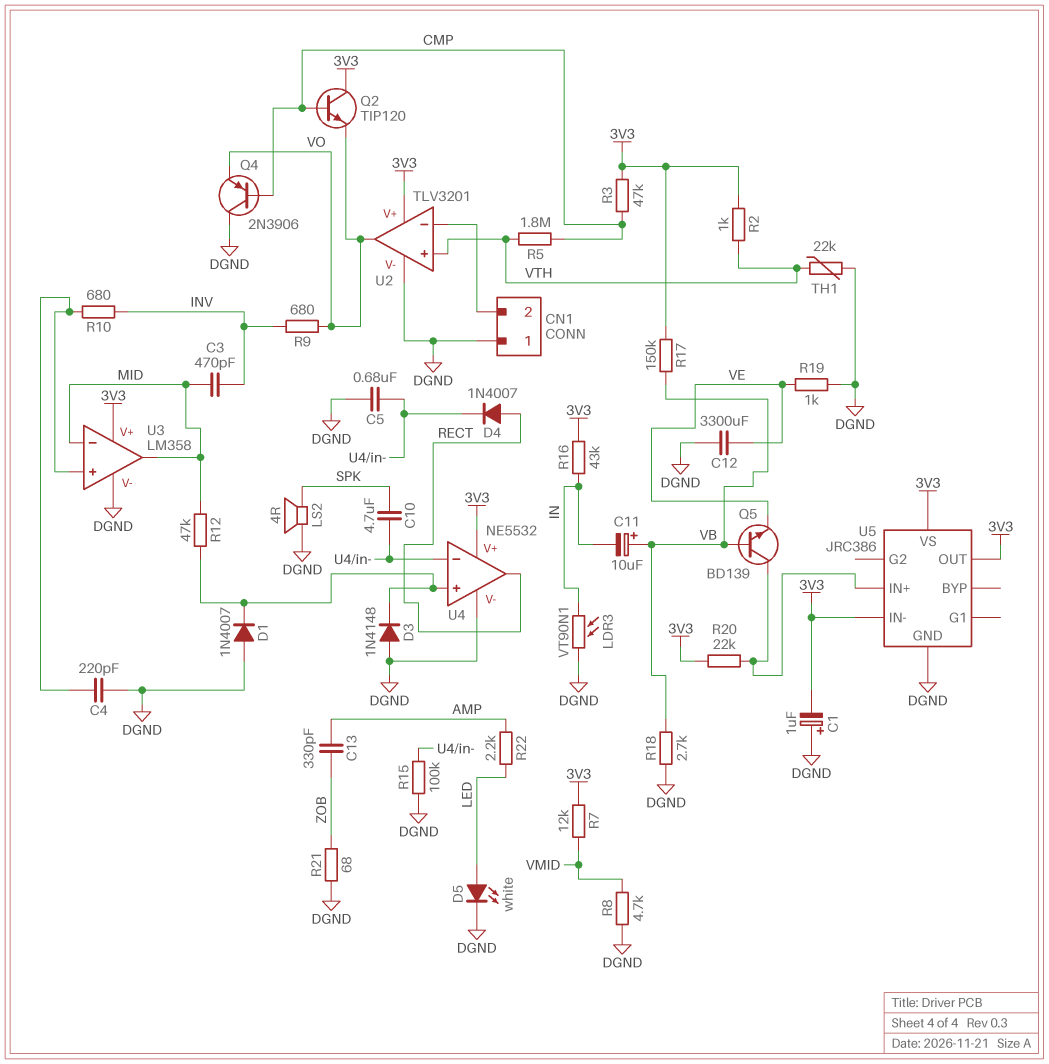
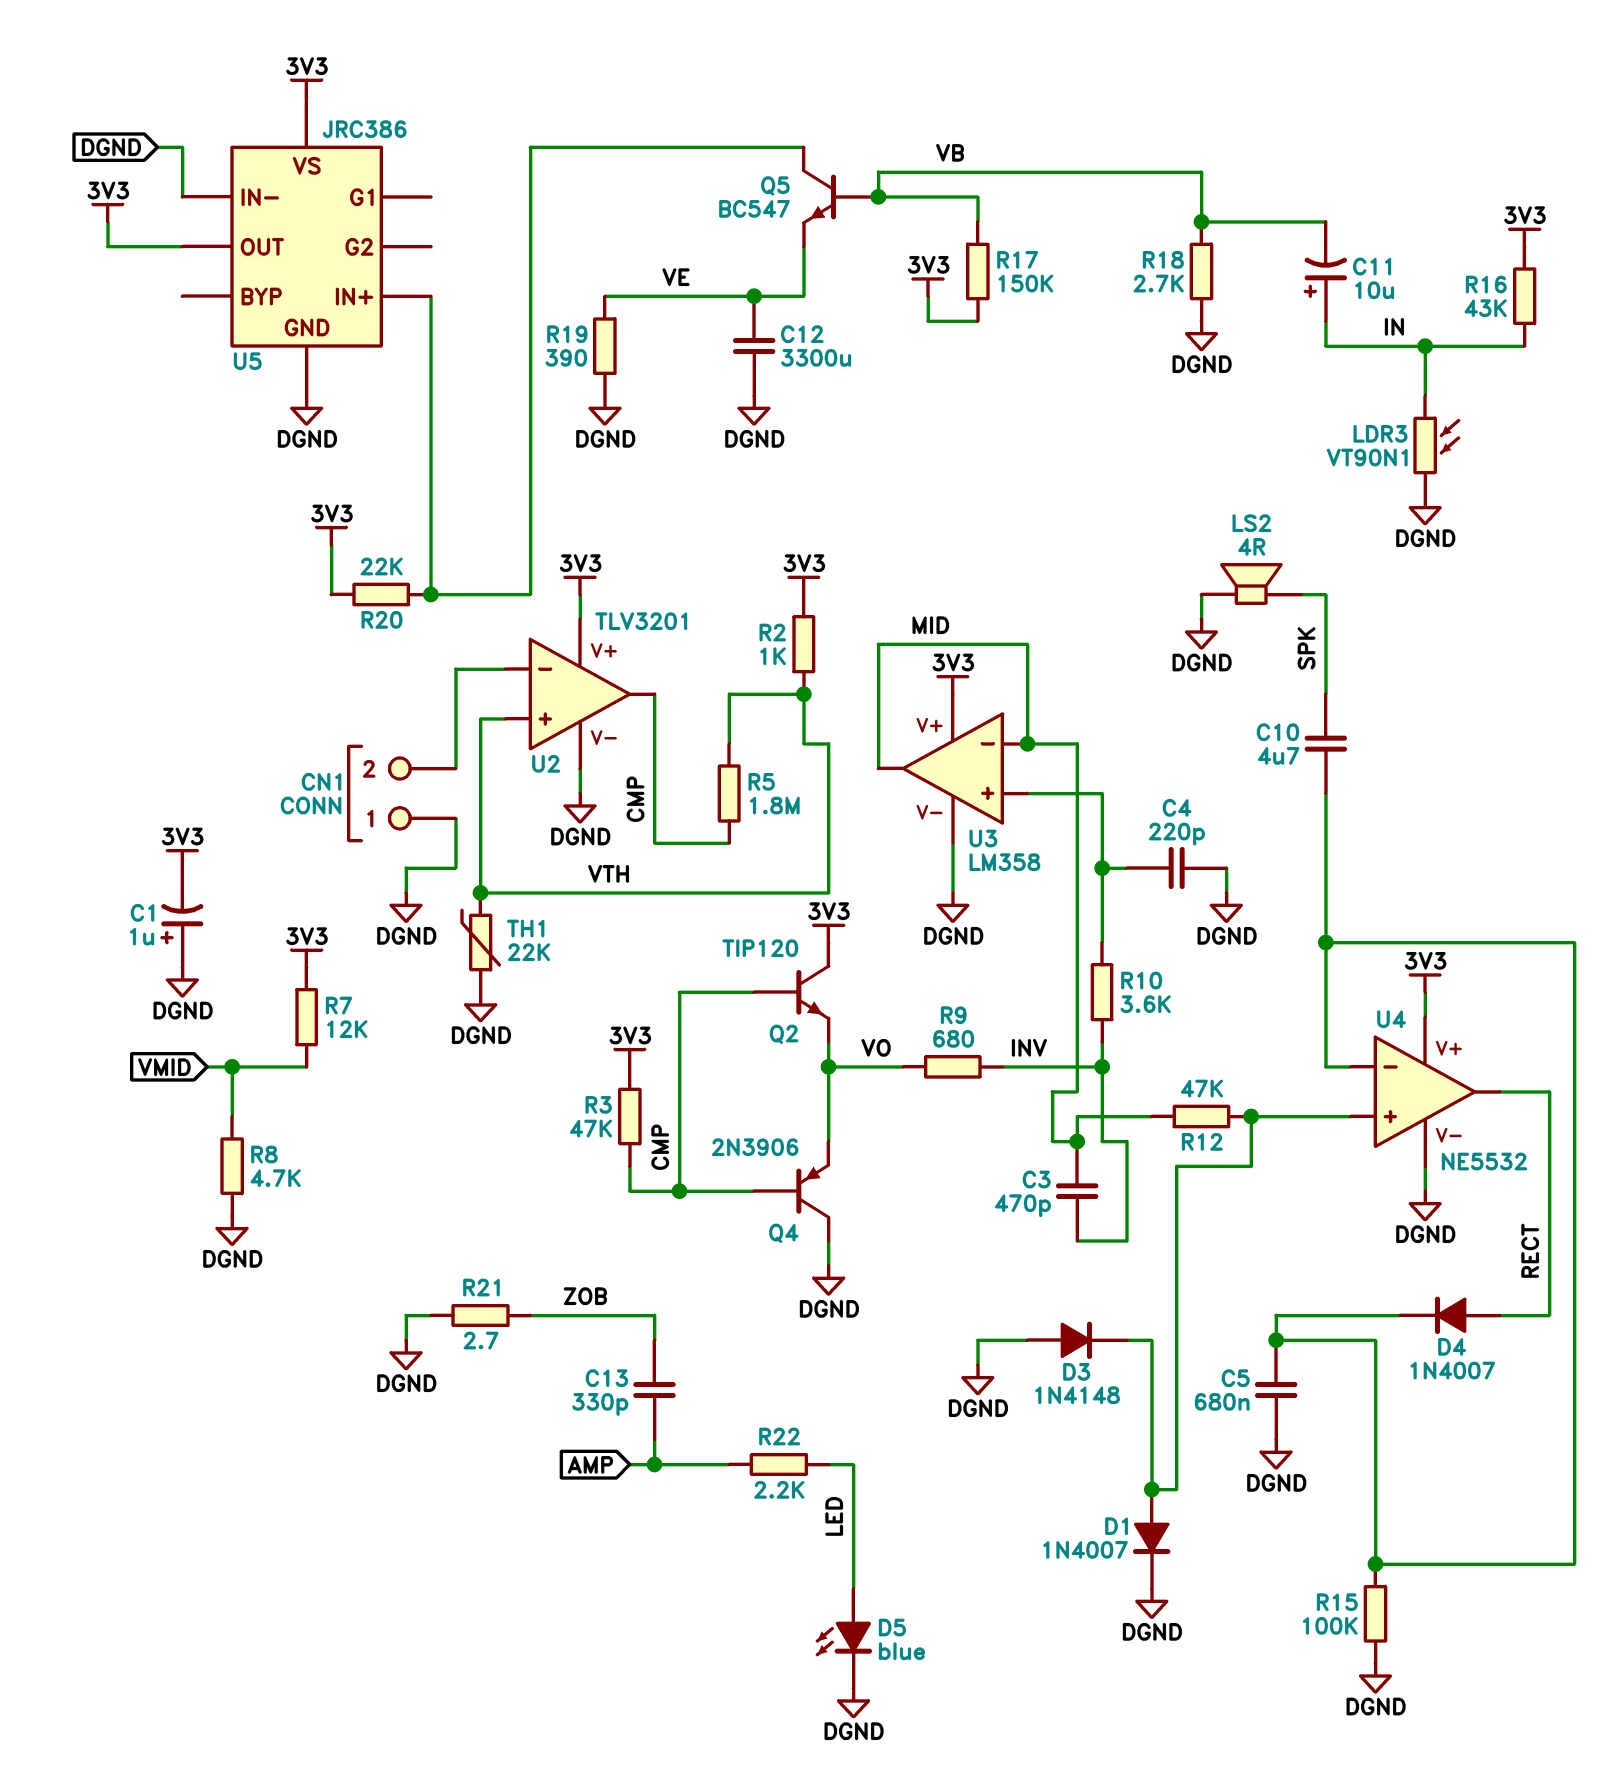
C11: 10uF (plus VB, minus IN) -> 10uF (plus IN, minus VB)
D1: diode 1N4007 (A DGND, K U4/in+) -> diode 1N4007 (A U4/in+, K DGND)
D5: LED white (A LED, K DGND) -> LED blue (A LED, K DGND)
Q5: NPN BD139 (B VB, C U5/IN+, E VE) -> NPN BC547 (B VB, C U5/IN+, E VE)
R10: 680 (INV, U3/in+) -> 3.6k (INV, U3/in+)
R19: 1k (DGND, VE) -> 390 (DGND, VE)
R21: 68 (DGND, ZOB) -> 2.7 (DGND, ZOB)
U2 pin out: VO -> CMP
U5 pin IN-: 3V3 -> DGND

